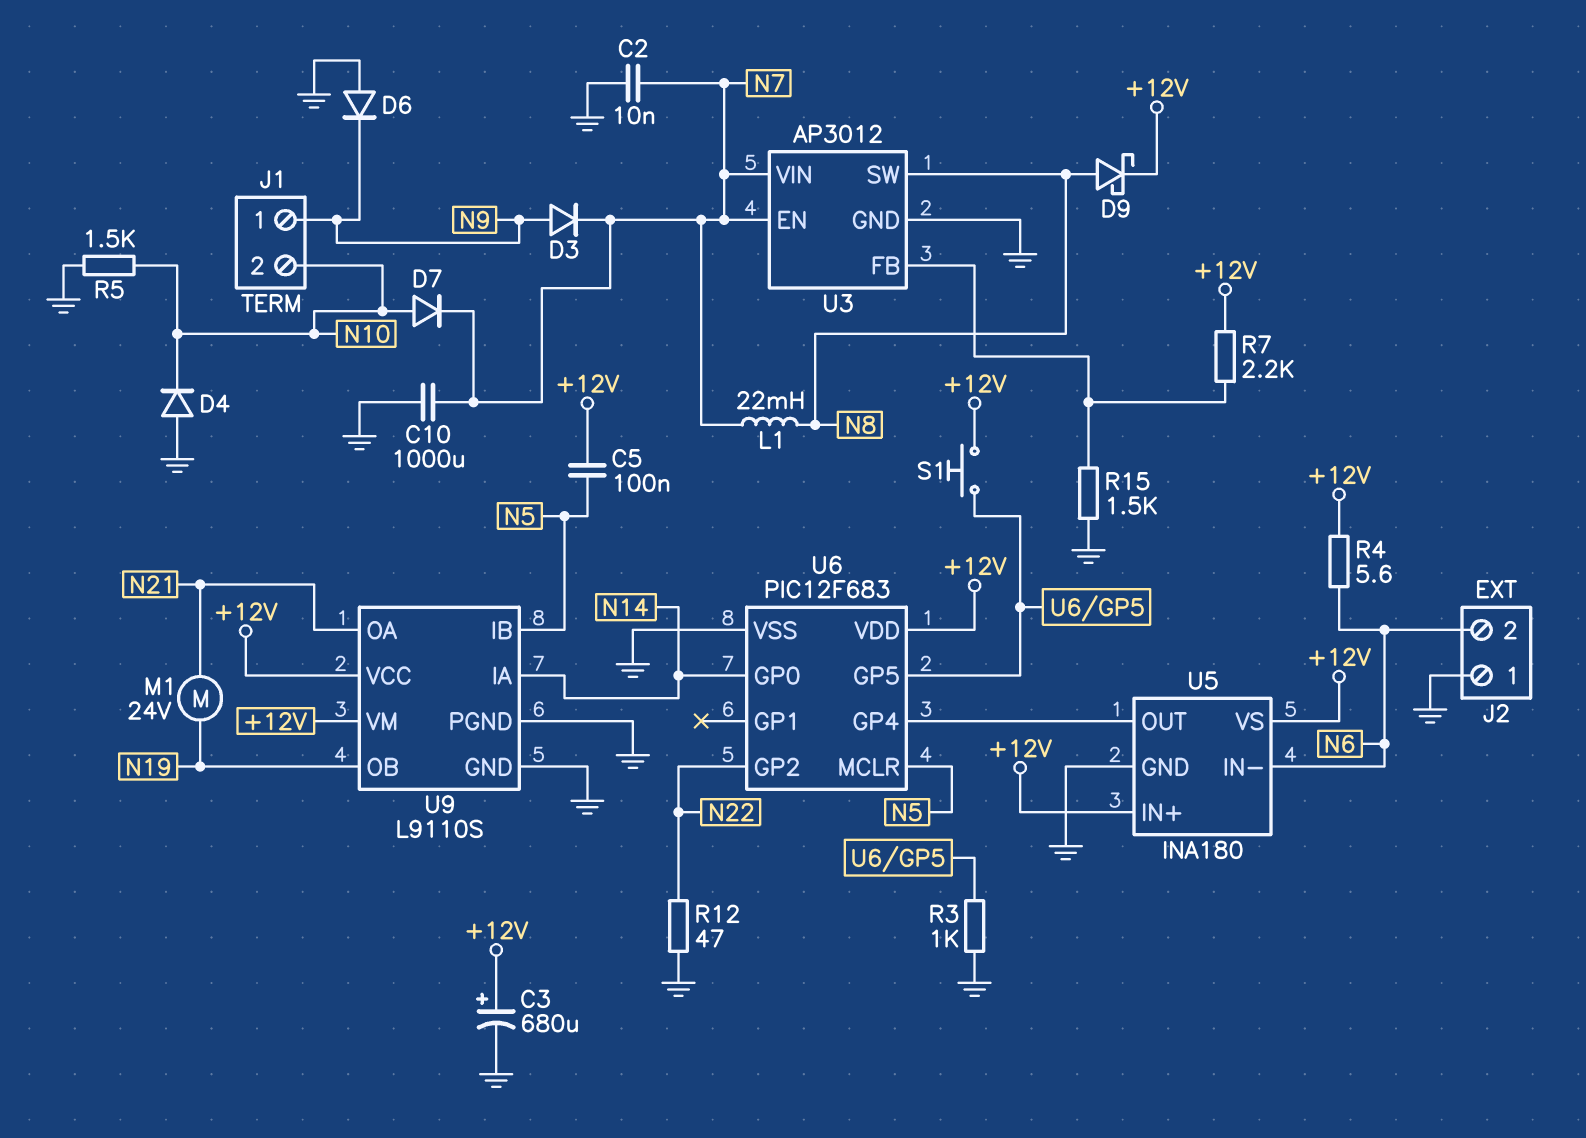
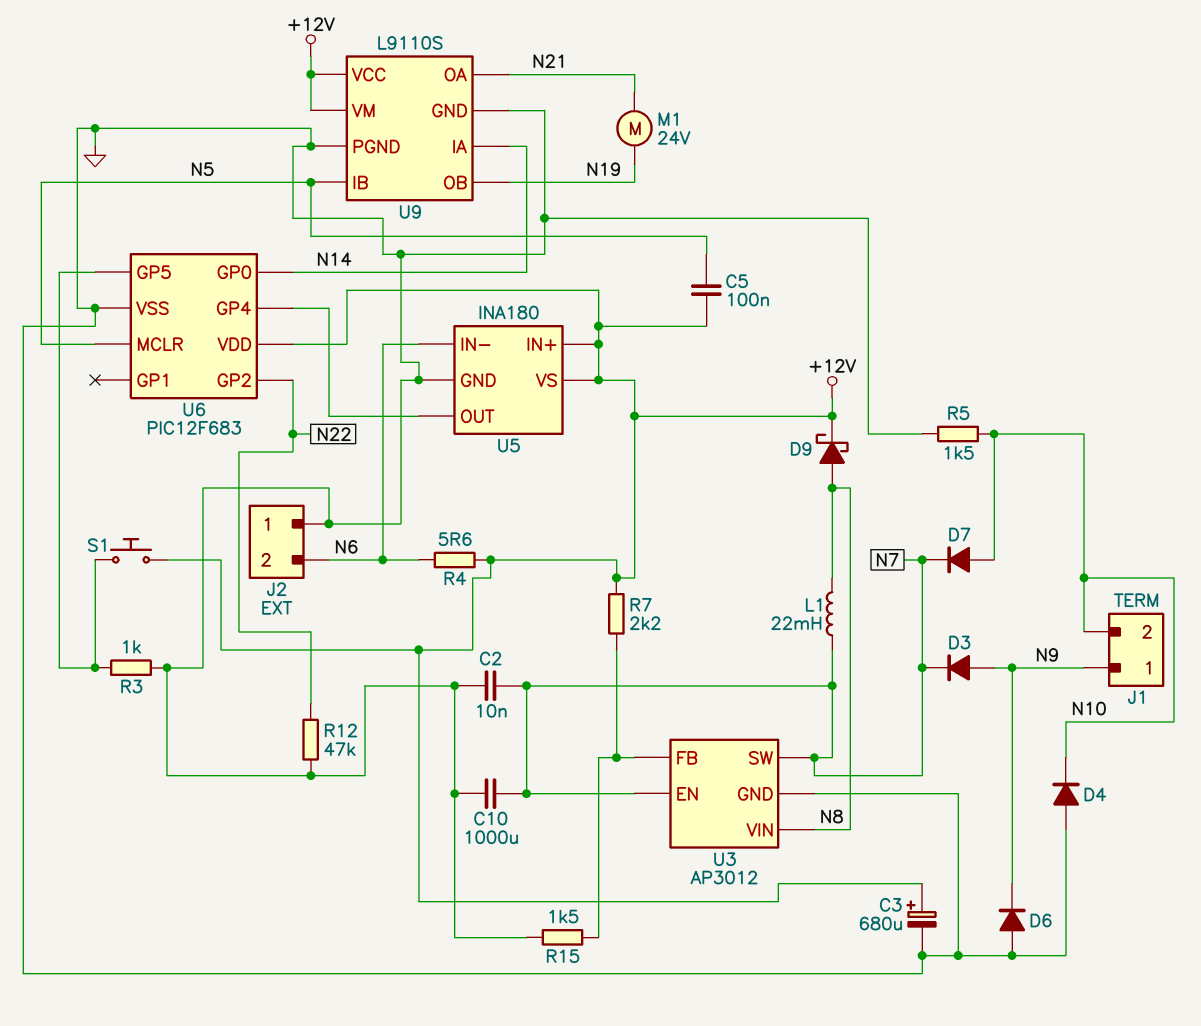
R12: 47 (GND, N22) -> 47k (GND, N22)
U3 pin SW: N8 -> N7
U3 pin VIN: N7 -> N8

